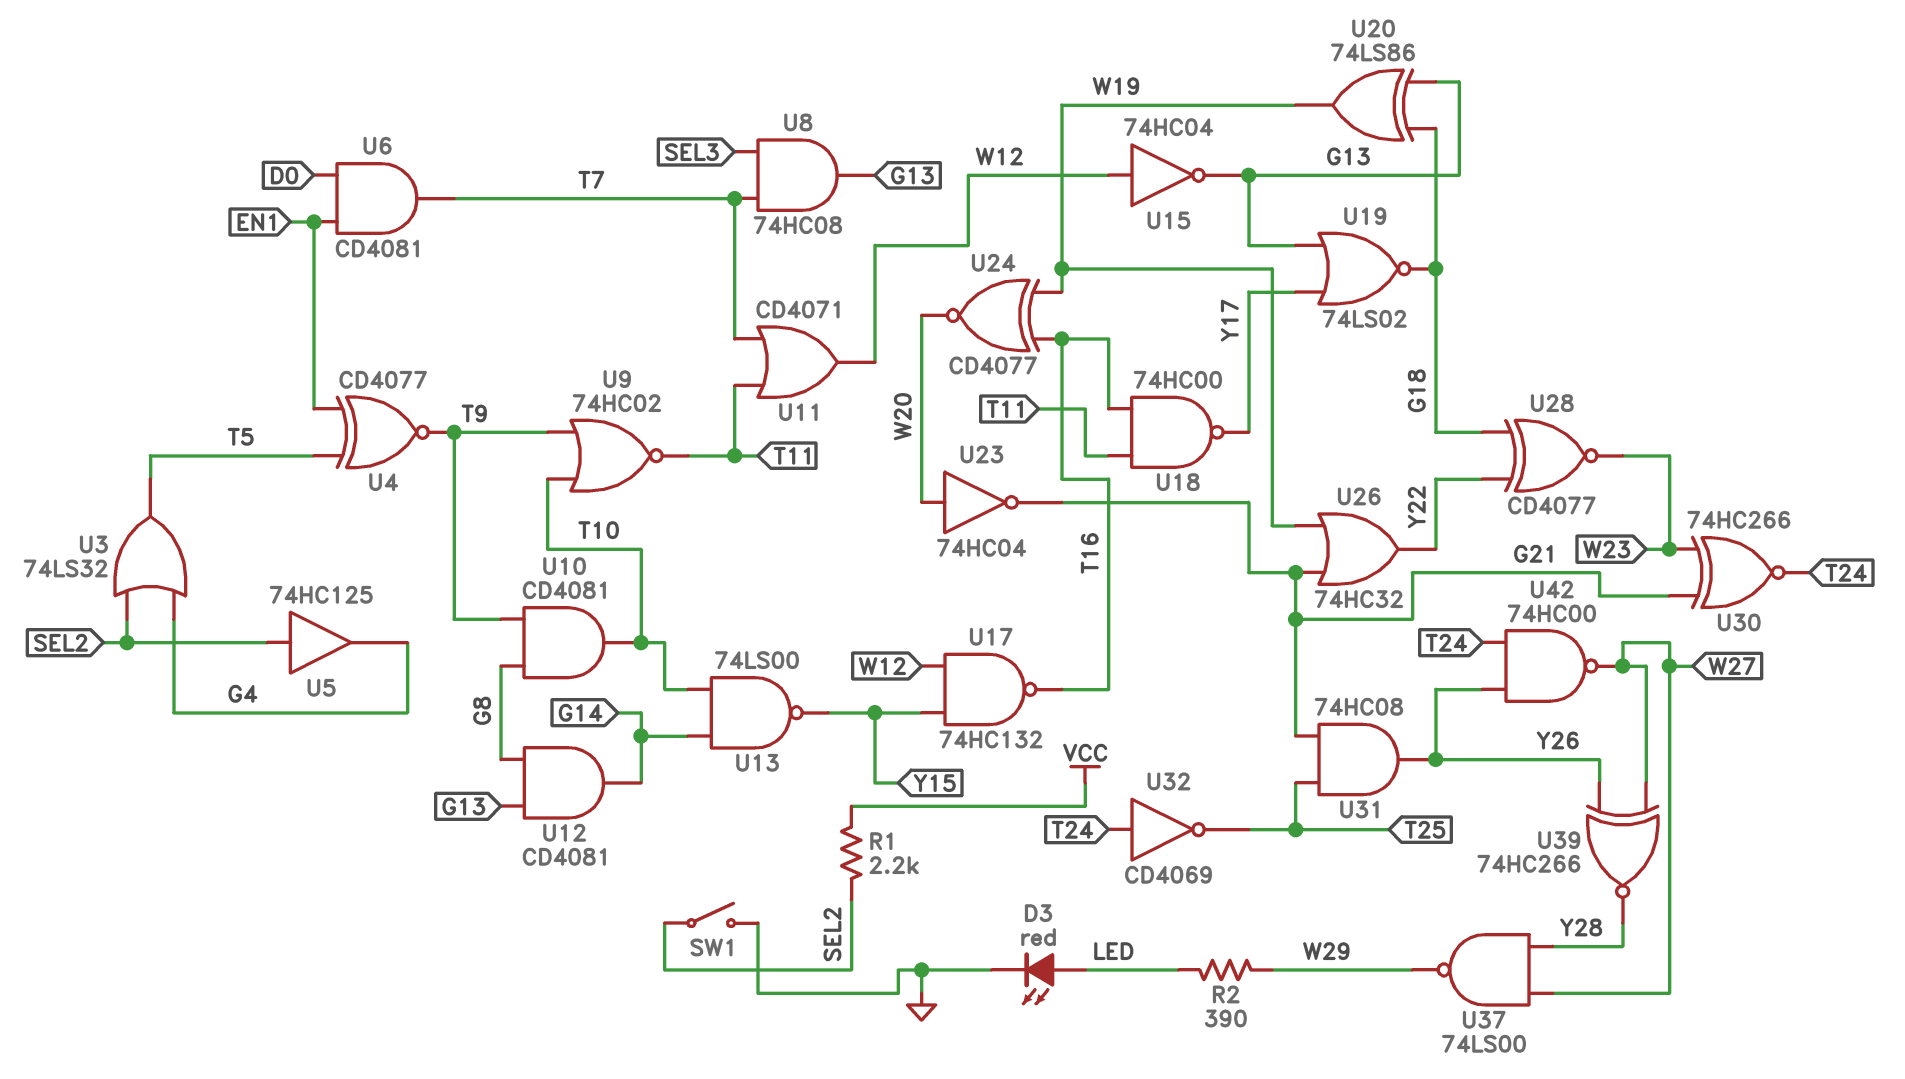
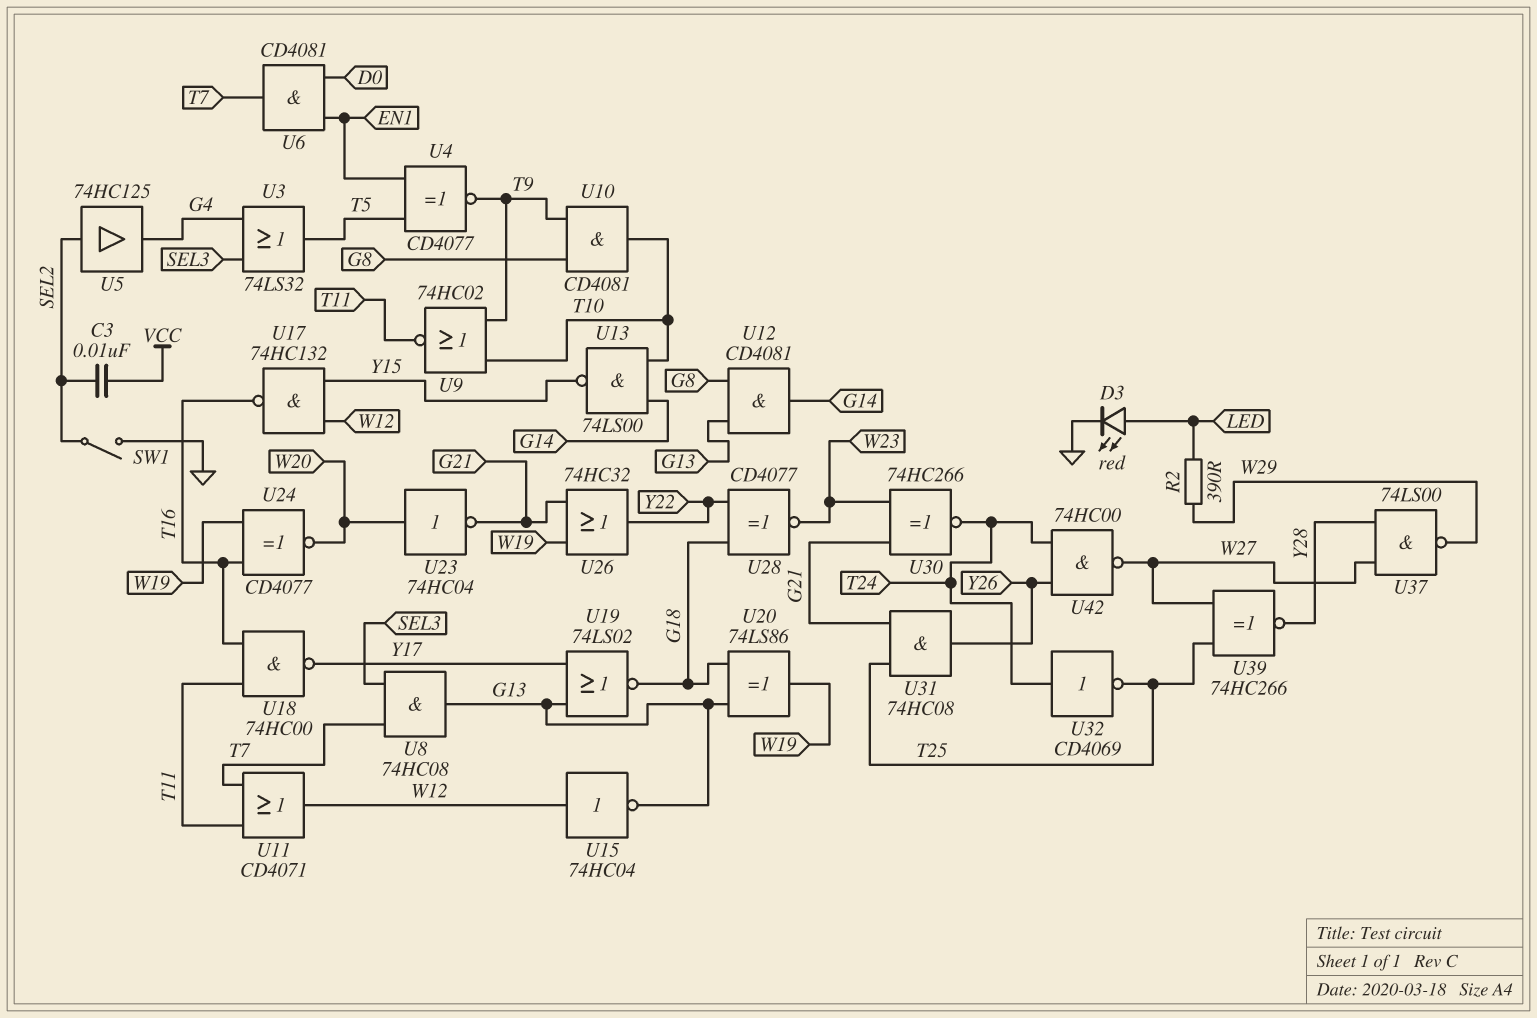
C3: none -> 10nF (SEL2, VCC)
R1: 2.2k (SEL2, VCC) -> none
U3: OR 74LS32 (in G4, in SEL2, out T5) -> OR 74LS32 (in G4, in SEL3, out T5)
U39: XNOR 74HC266 (in W27, in Y26, out Y28) -> XNOR 74HC266 (in T25, in W27, out Y28)

